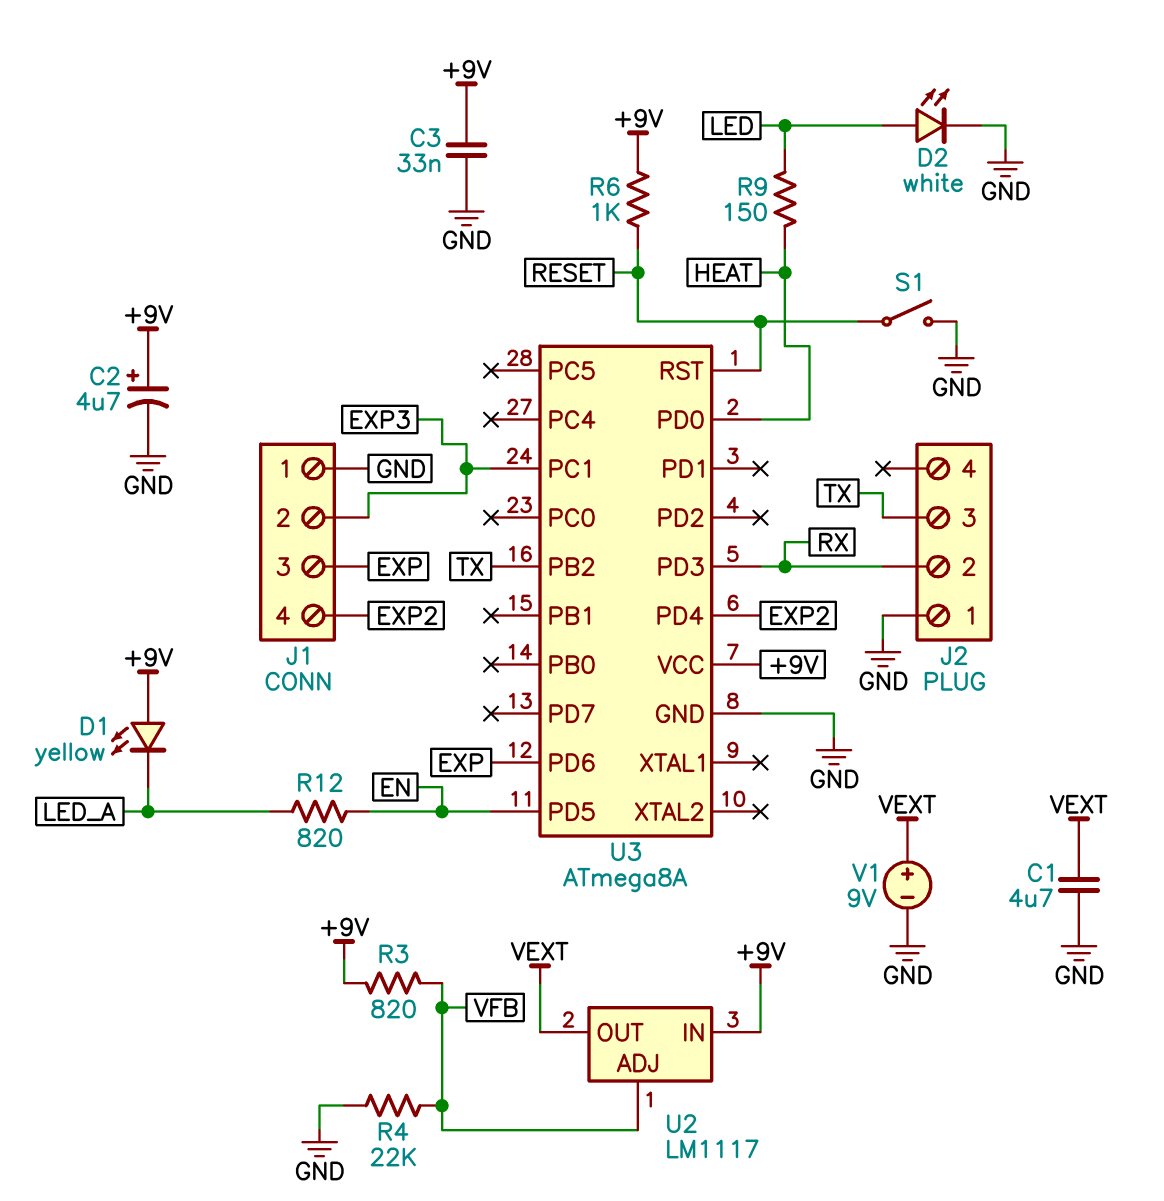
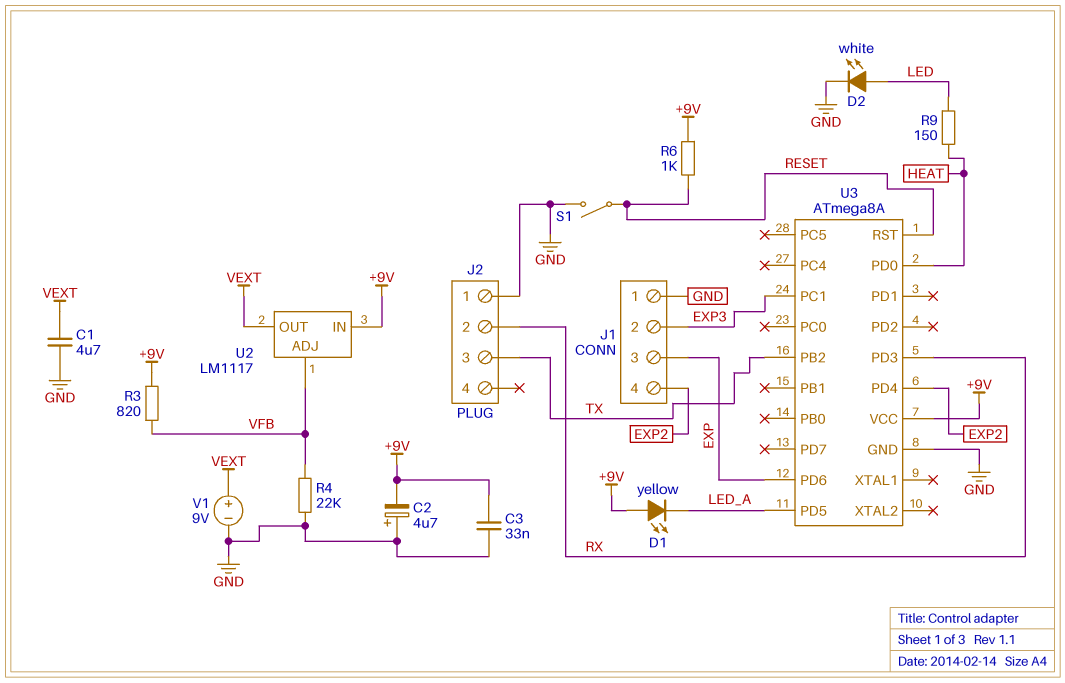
C2: 4.7uF (plus +9V, minus GND) -> 4.7uF (plus GND, minus +9V)
R12: 820 (EN, LED_A) -> none
U3 pin PD5: EN -> LED_A

